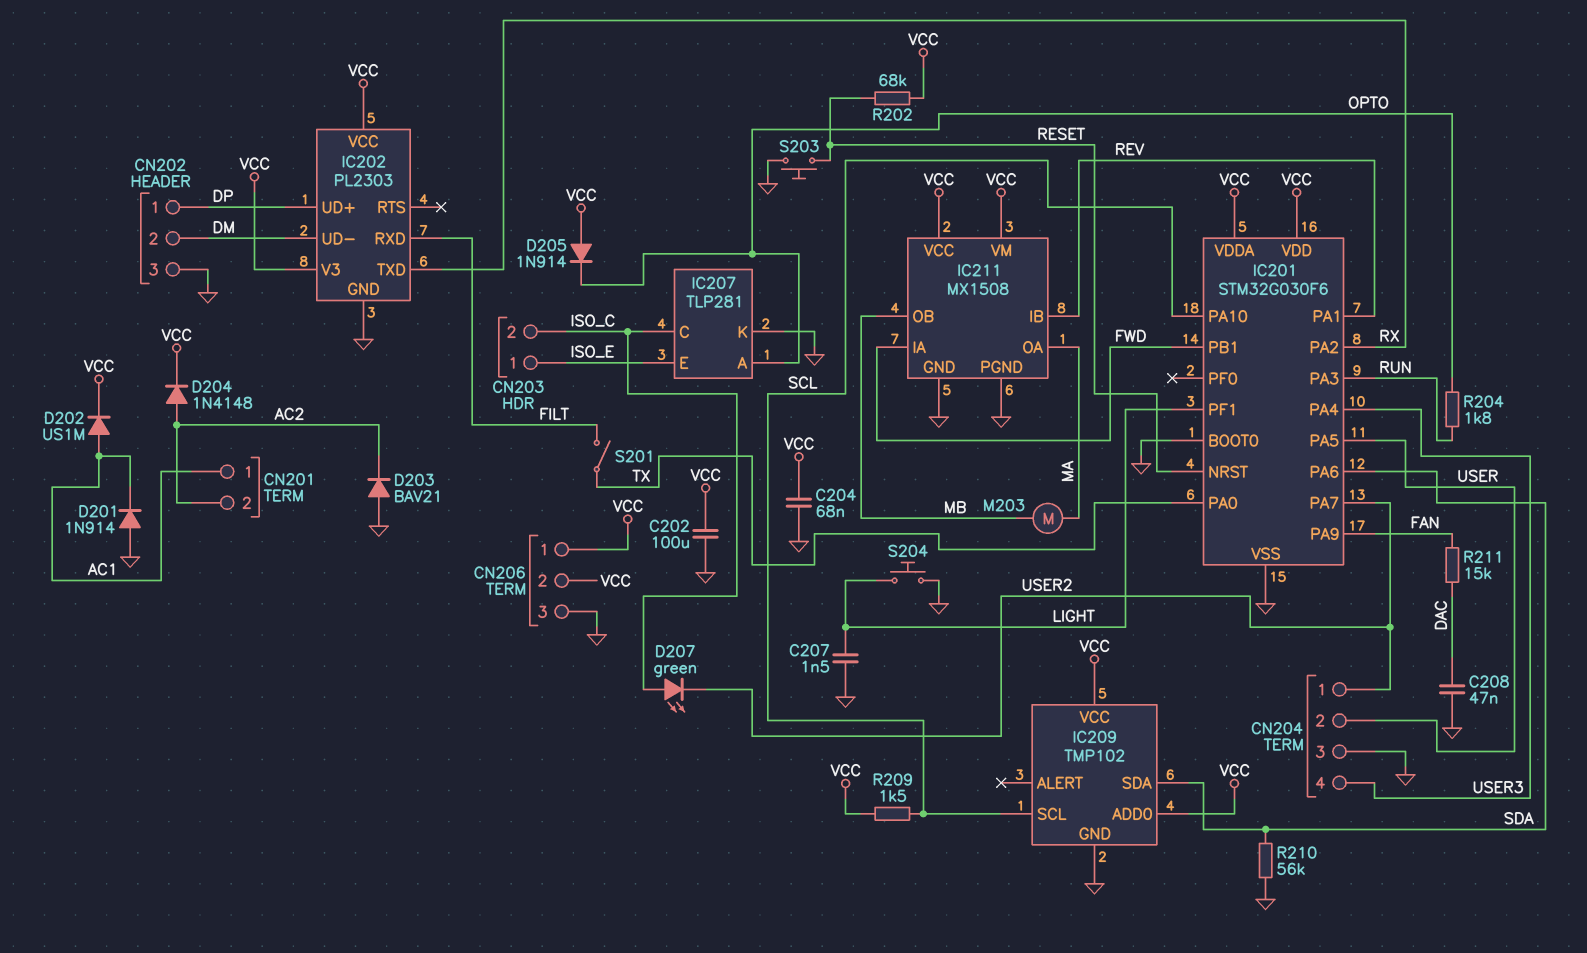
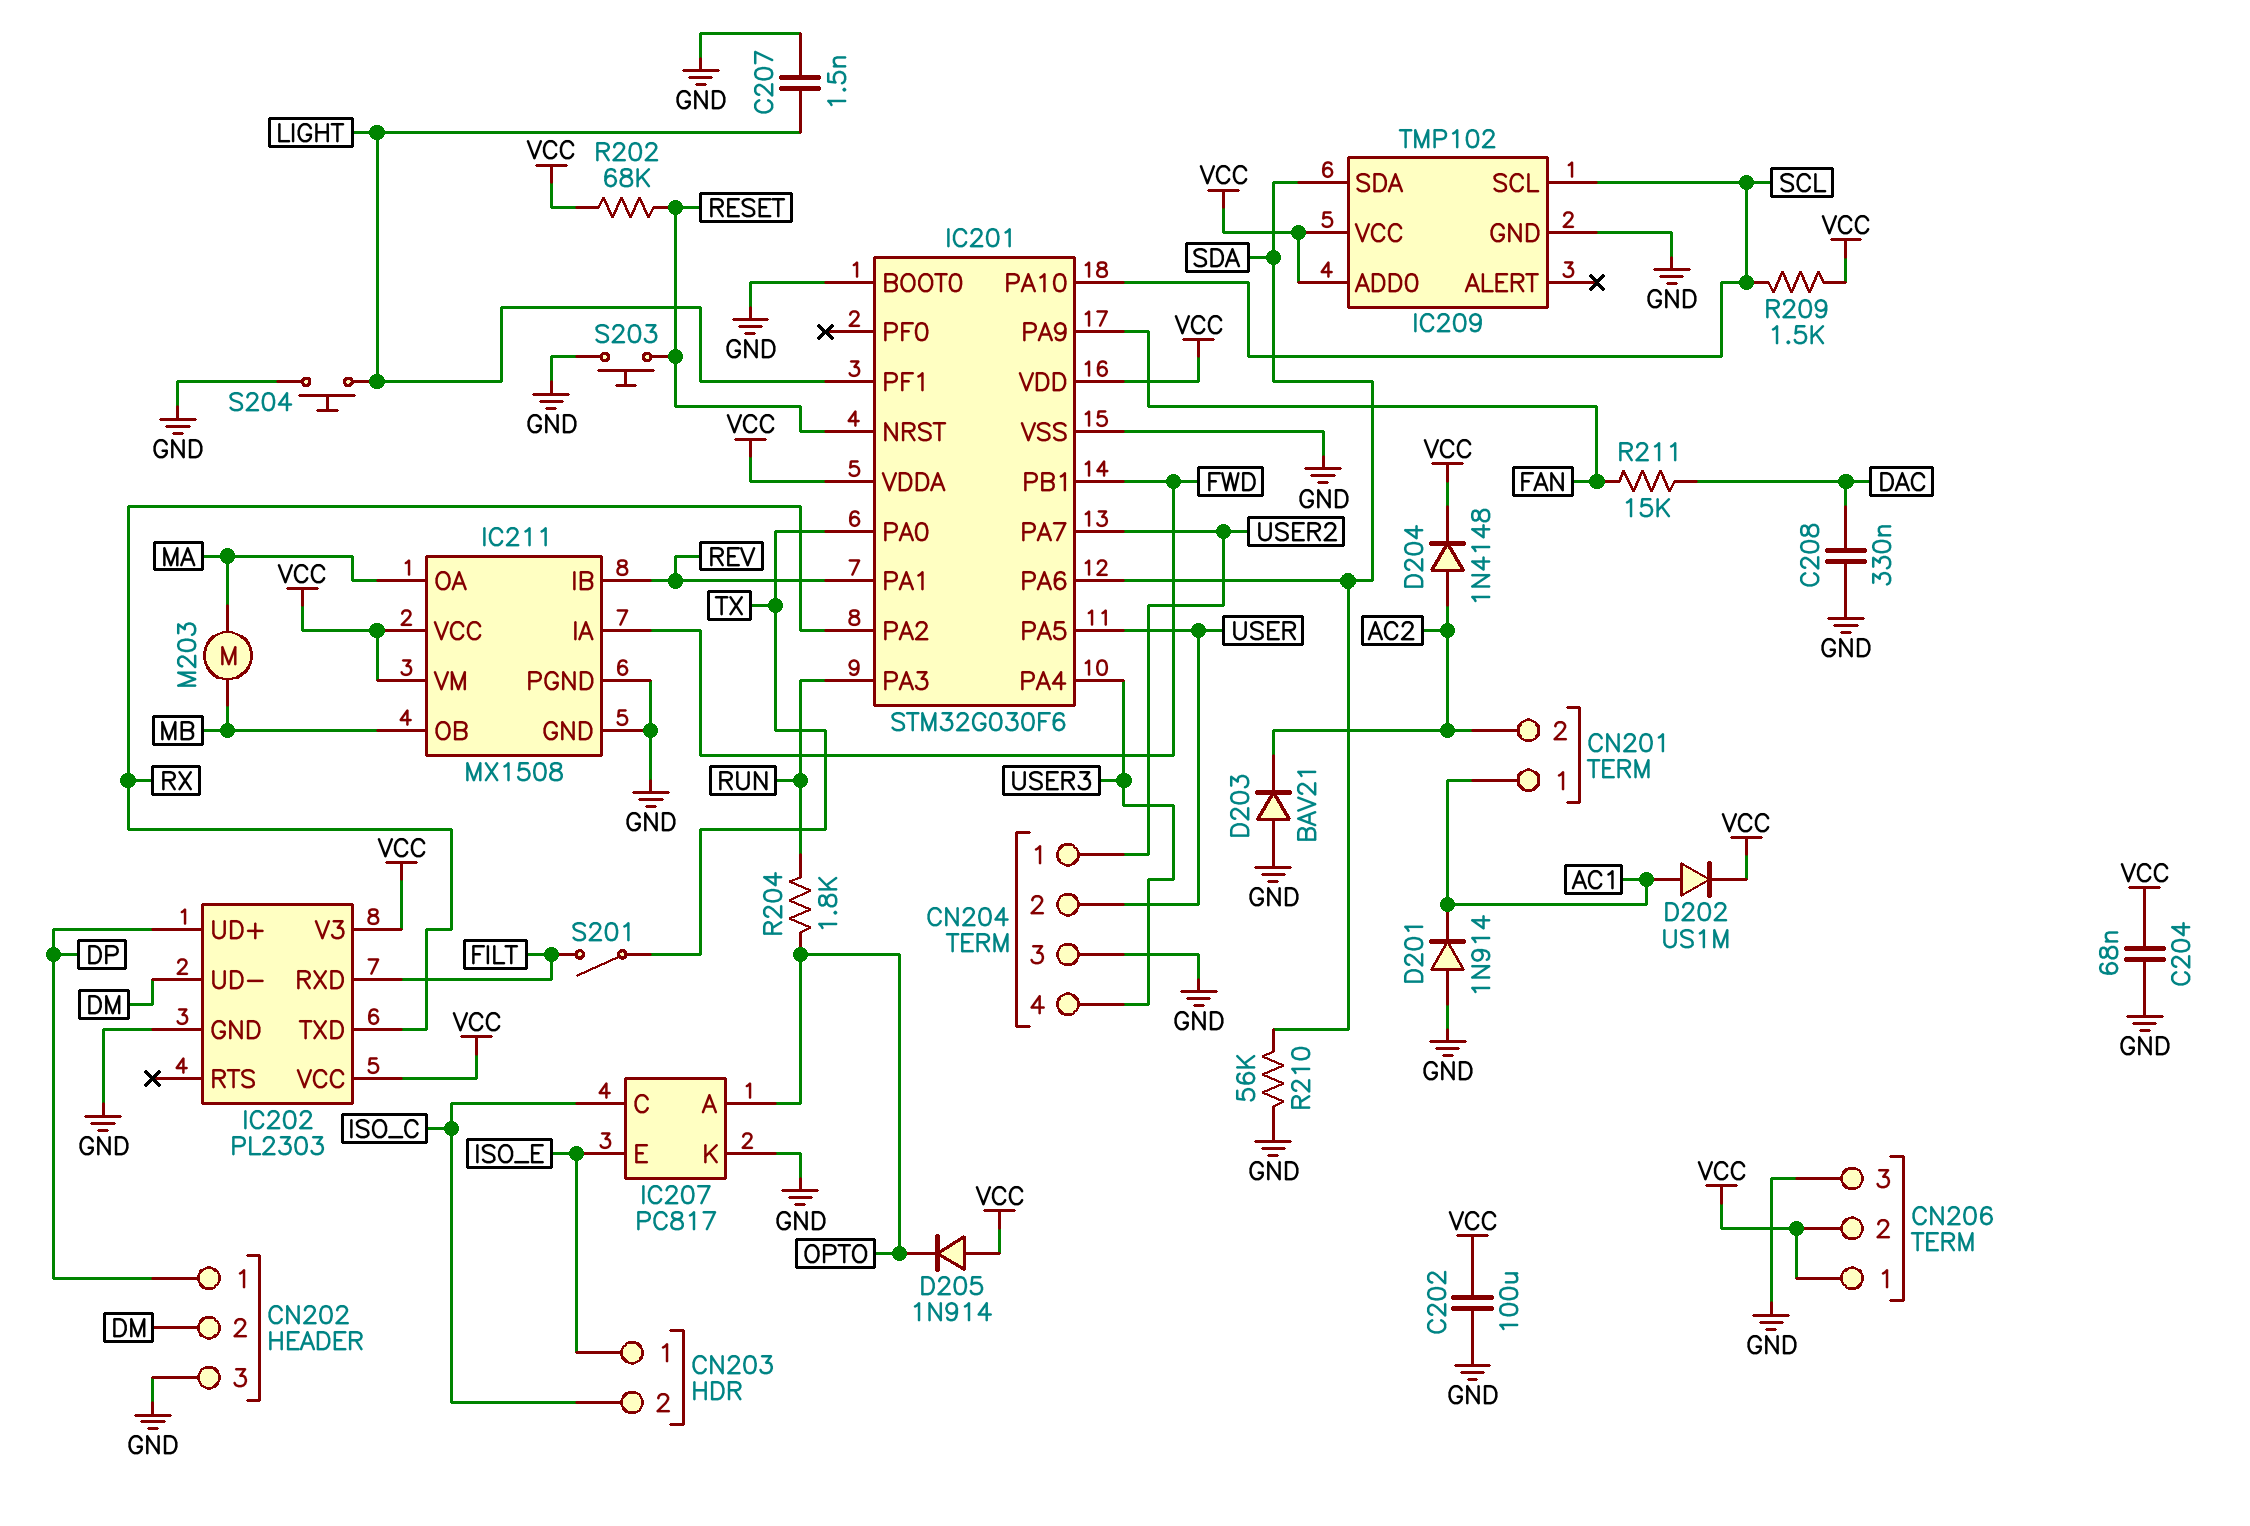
C208: 47nF (DAC, GND) -> 330nF (DAC, GND)
D207: LED green (A ISO_C, K USER2) -> none
IC207: TLP281 -> PC817

